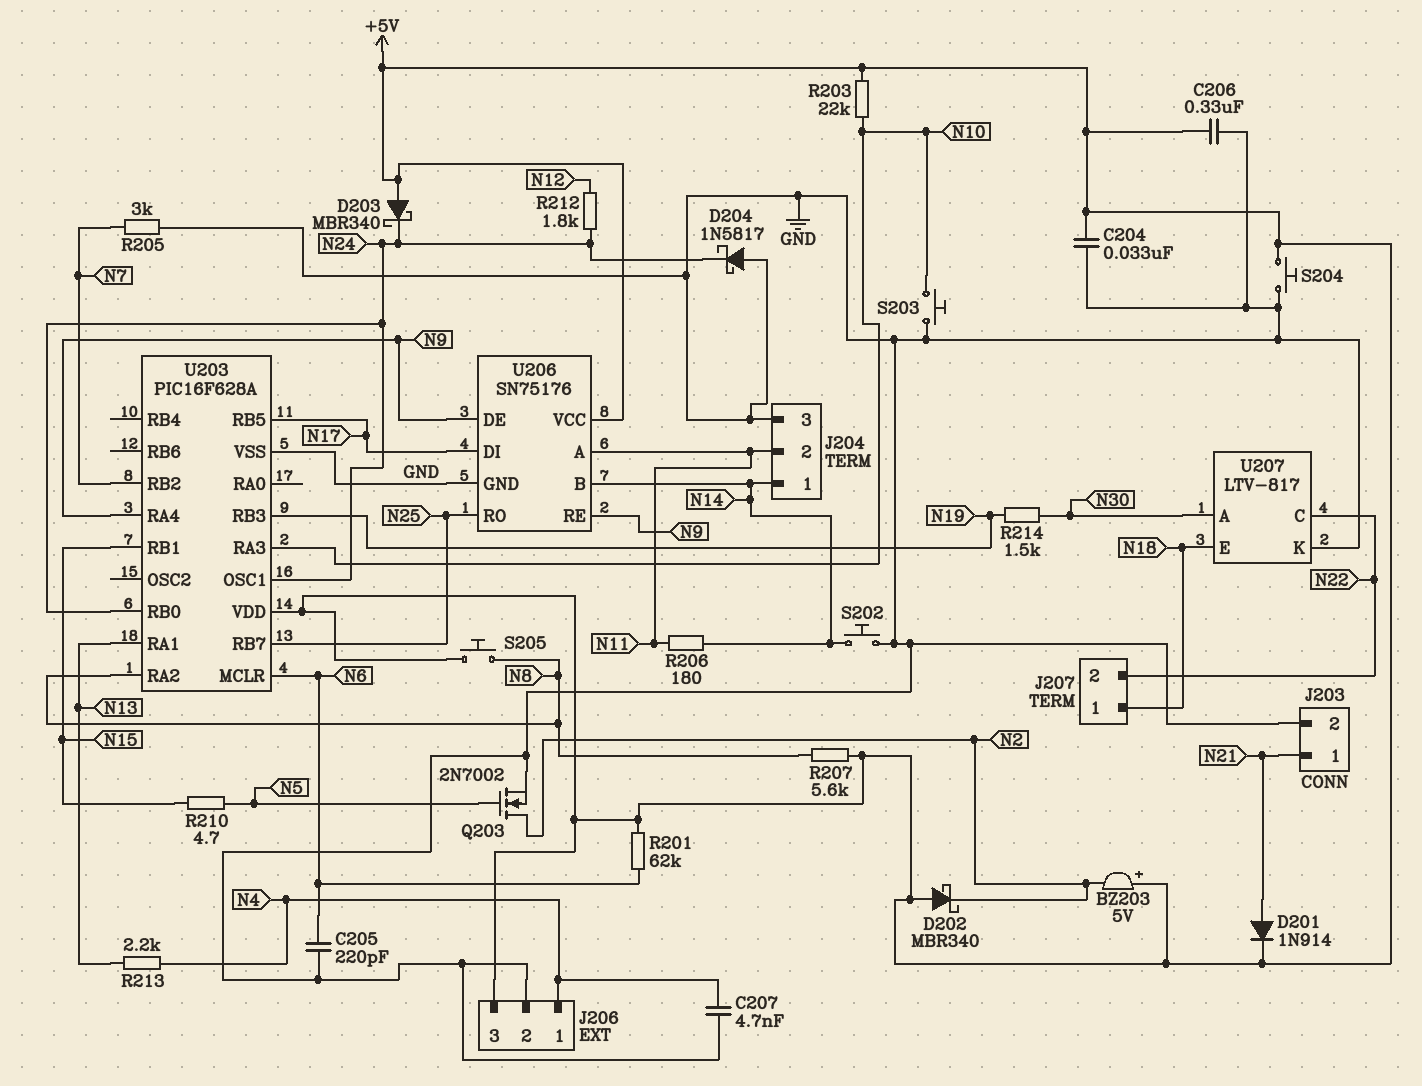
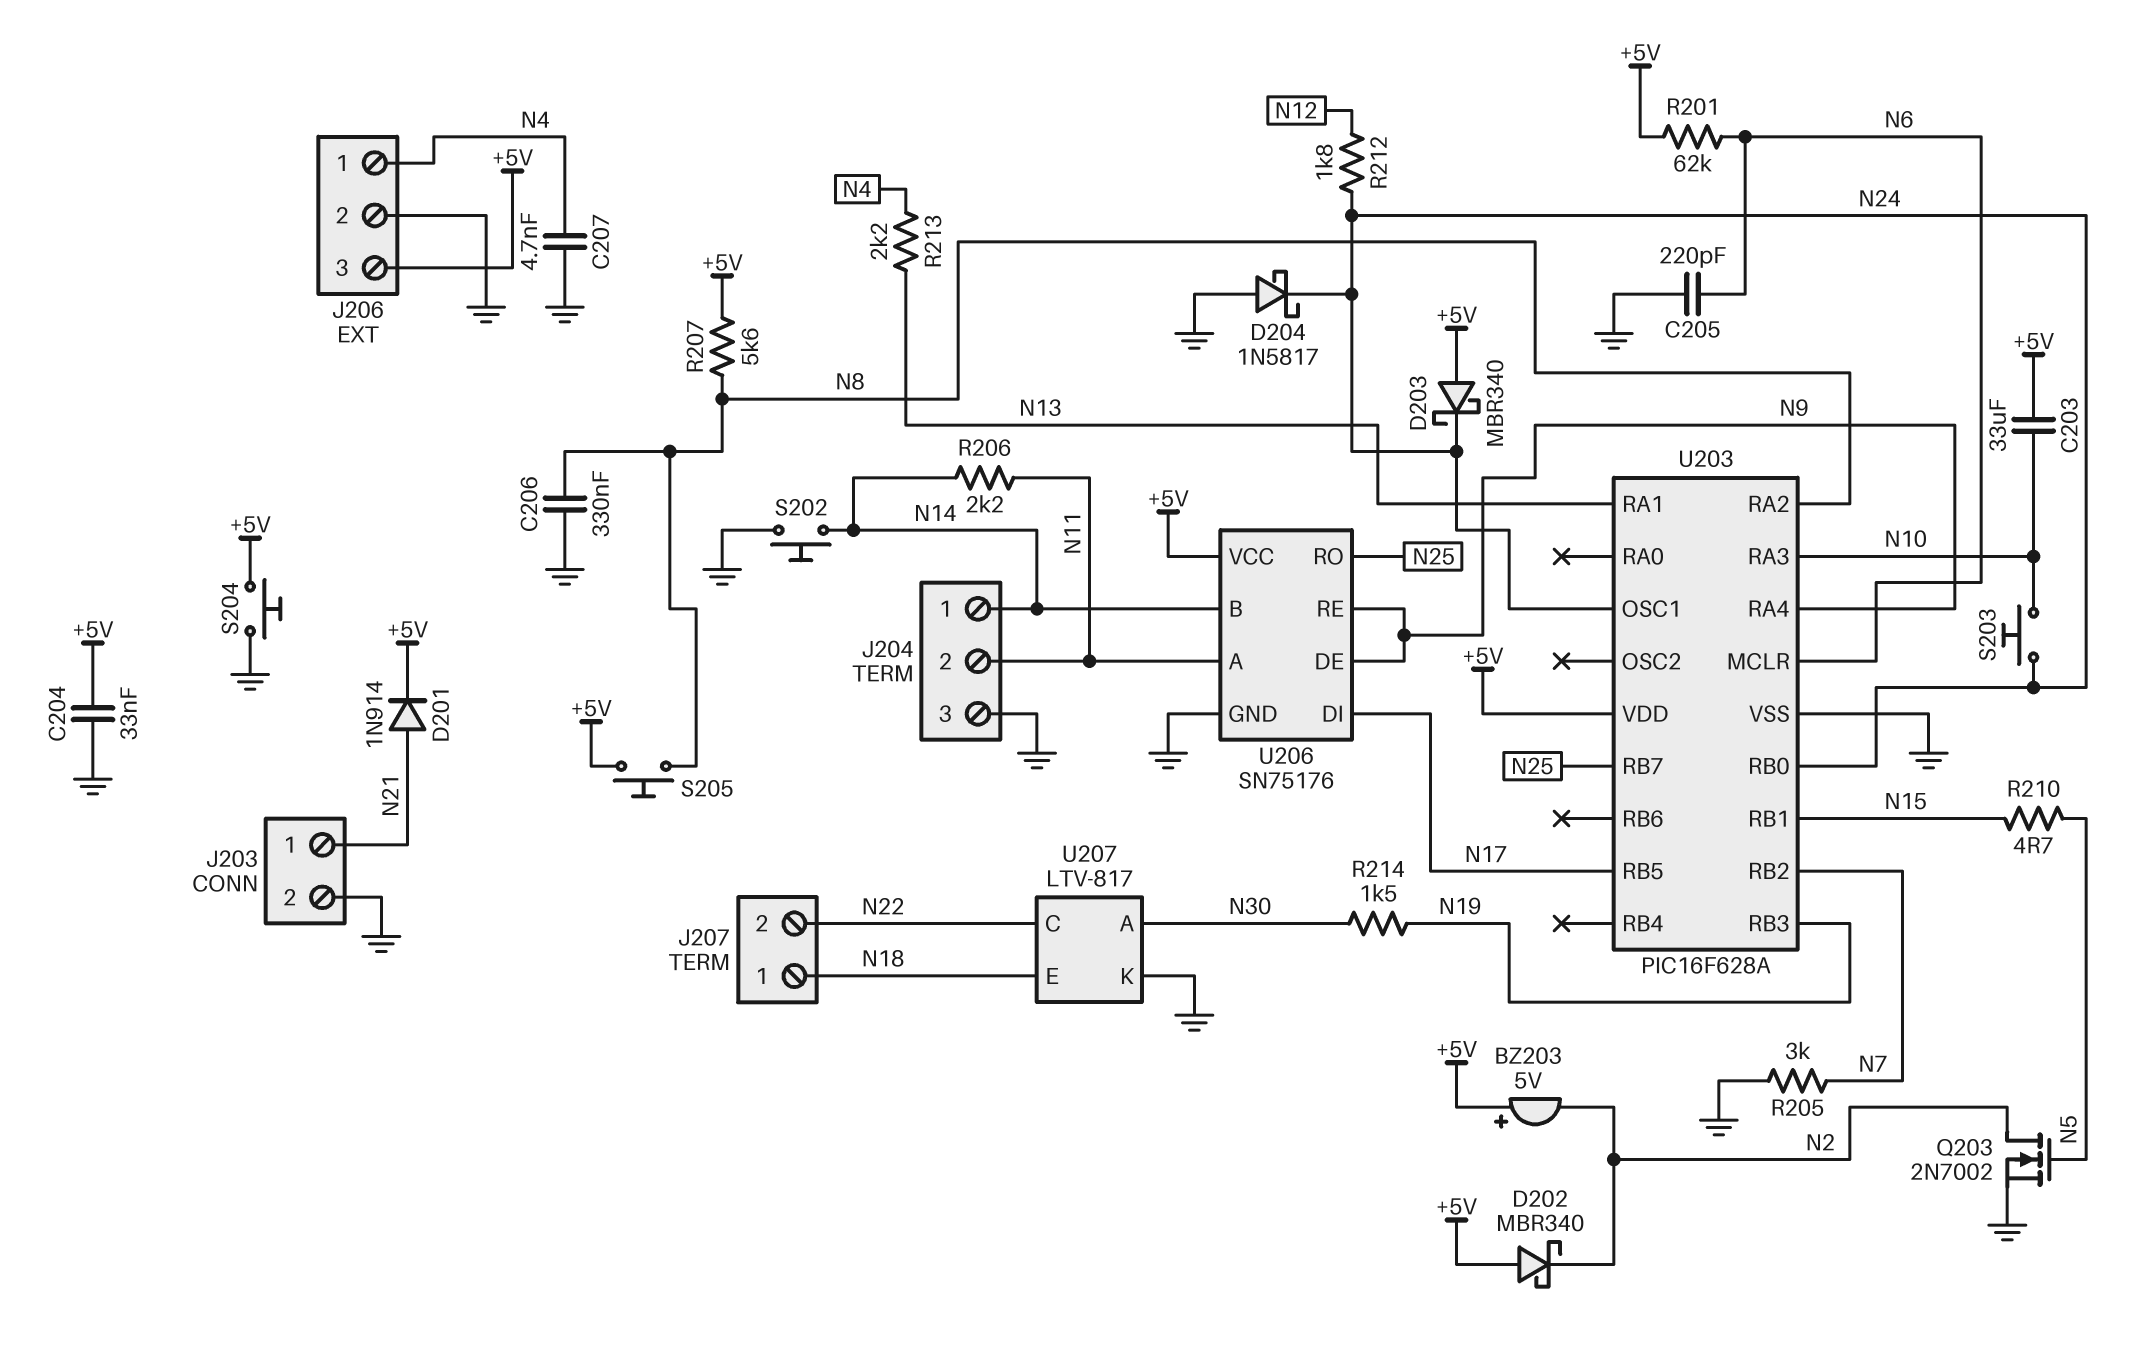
C203: none -> 33uF (+5V, N10)
C206: 330nF (+5V, GND) -> 330nF (GND, N8)
R203: 22k (+5V, N10) -> none
R206: 180 (N11, N14) -> 2.2k (N11, N14)
S203: button (GND, N10) -> button (N10, N24)

